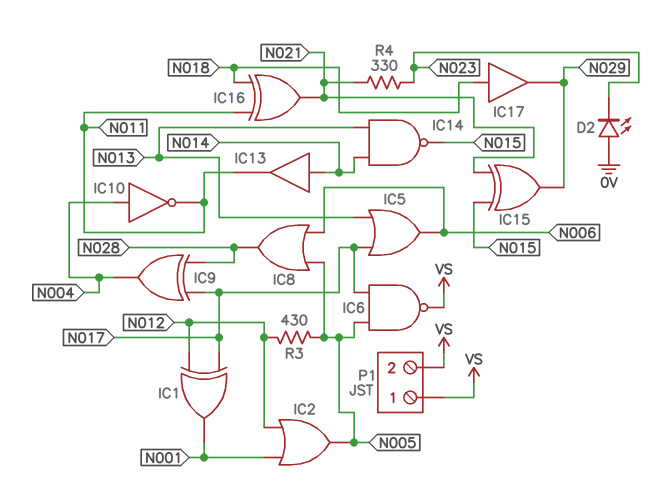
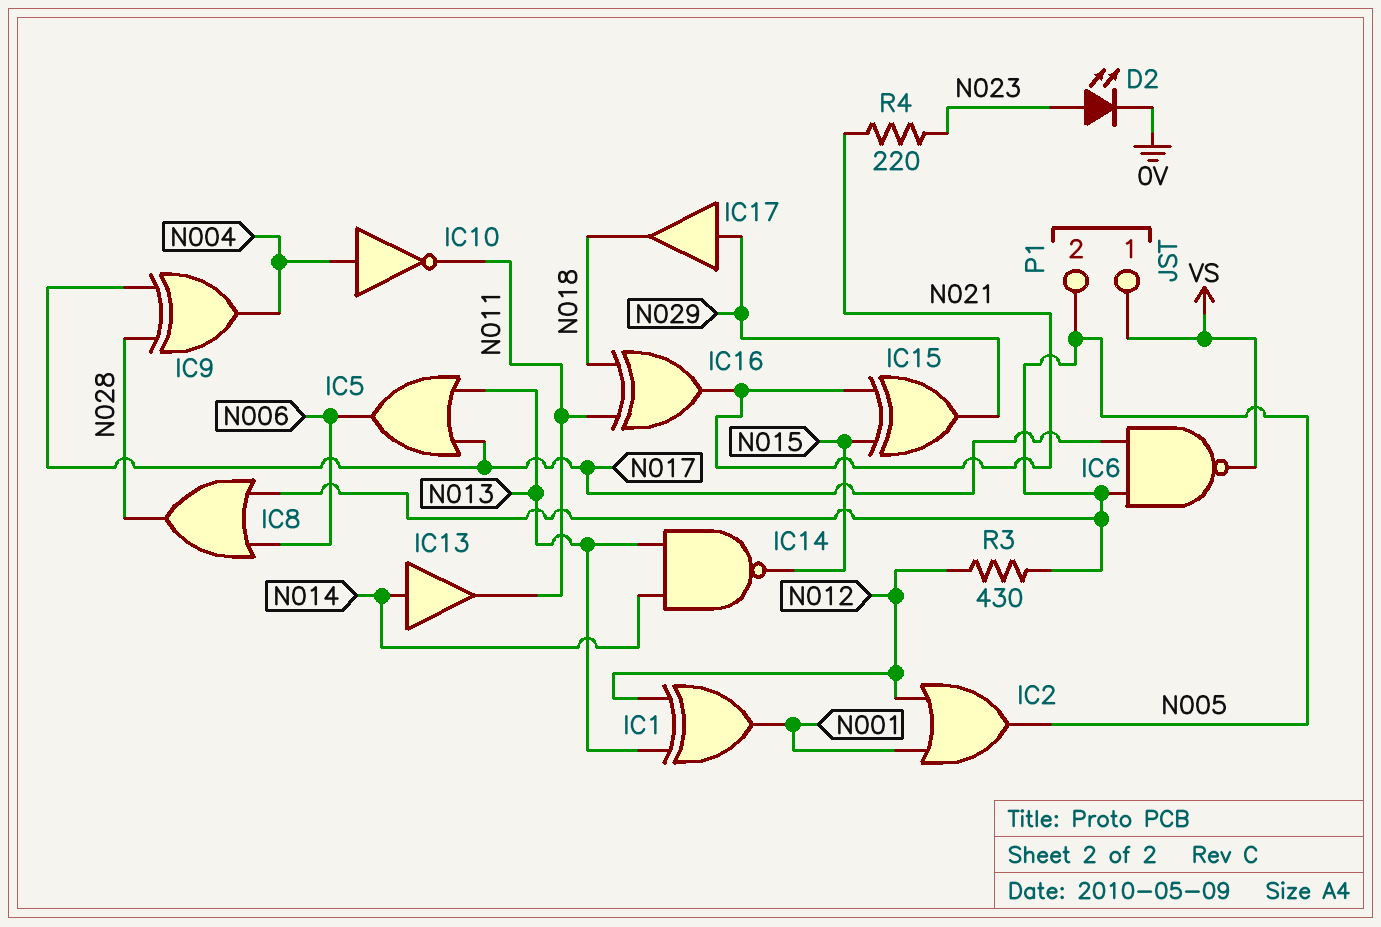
D2: LED (A 0V, K N023) -> LED (A N023, K 0V)
IC1: XOR (in N012, in N017, out N001) -> XOR (in N012, in N013, out N001)
IC17: buffer (in N018, out N029) -> buffer (in N029, out N018)
P1 pin 2: VS -> N005
R4: 330 (N021, N023) -> 220 (N021, N023)

